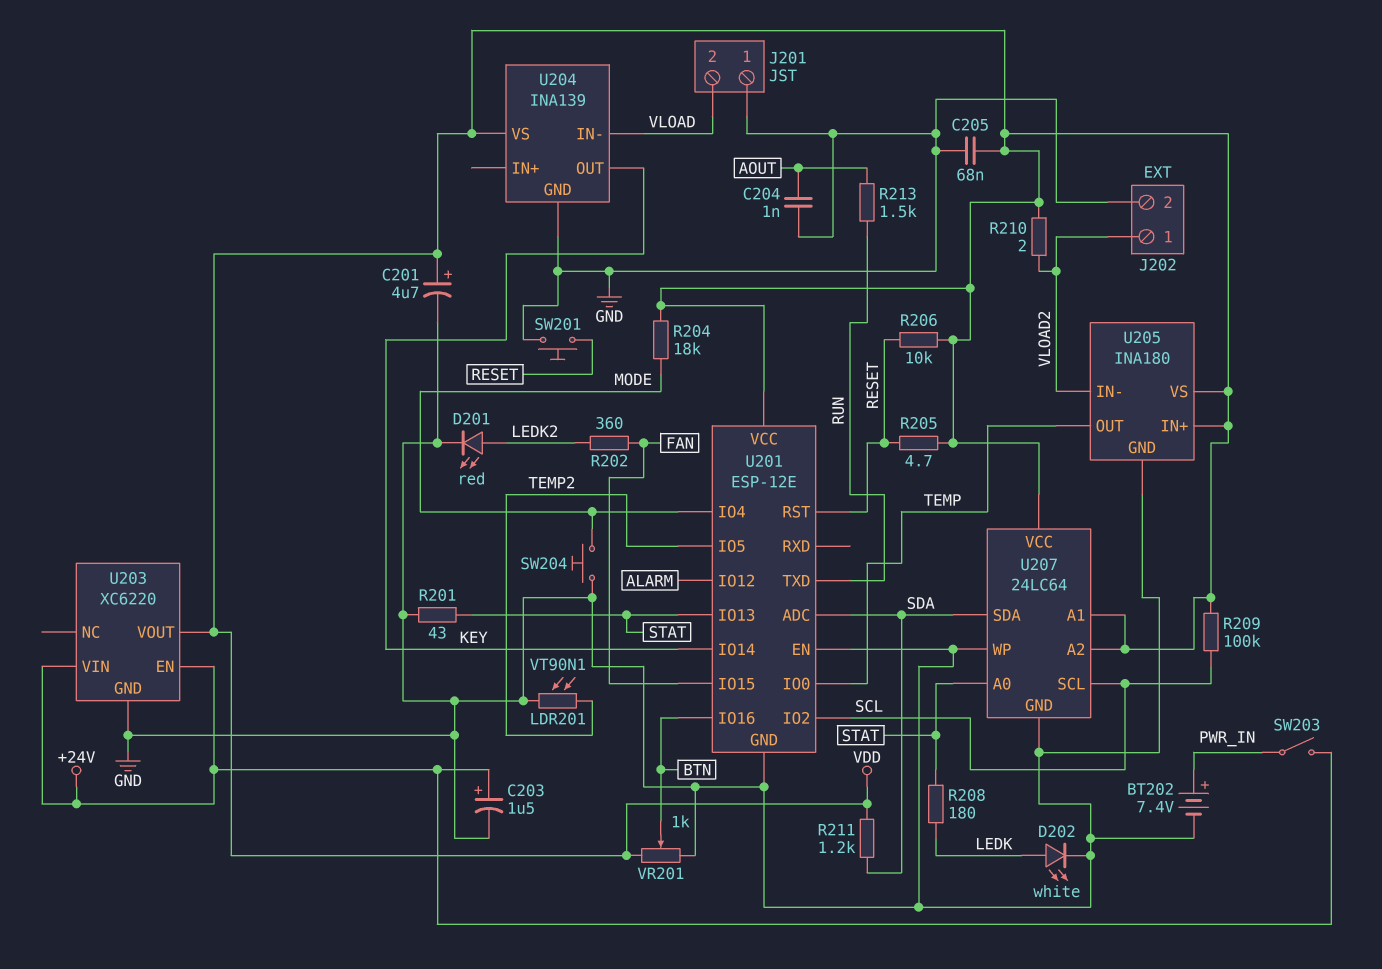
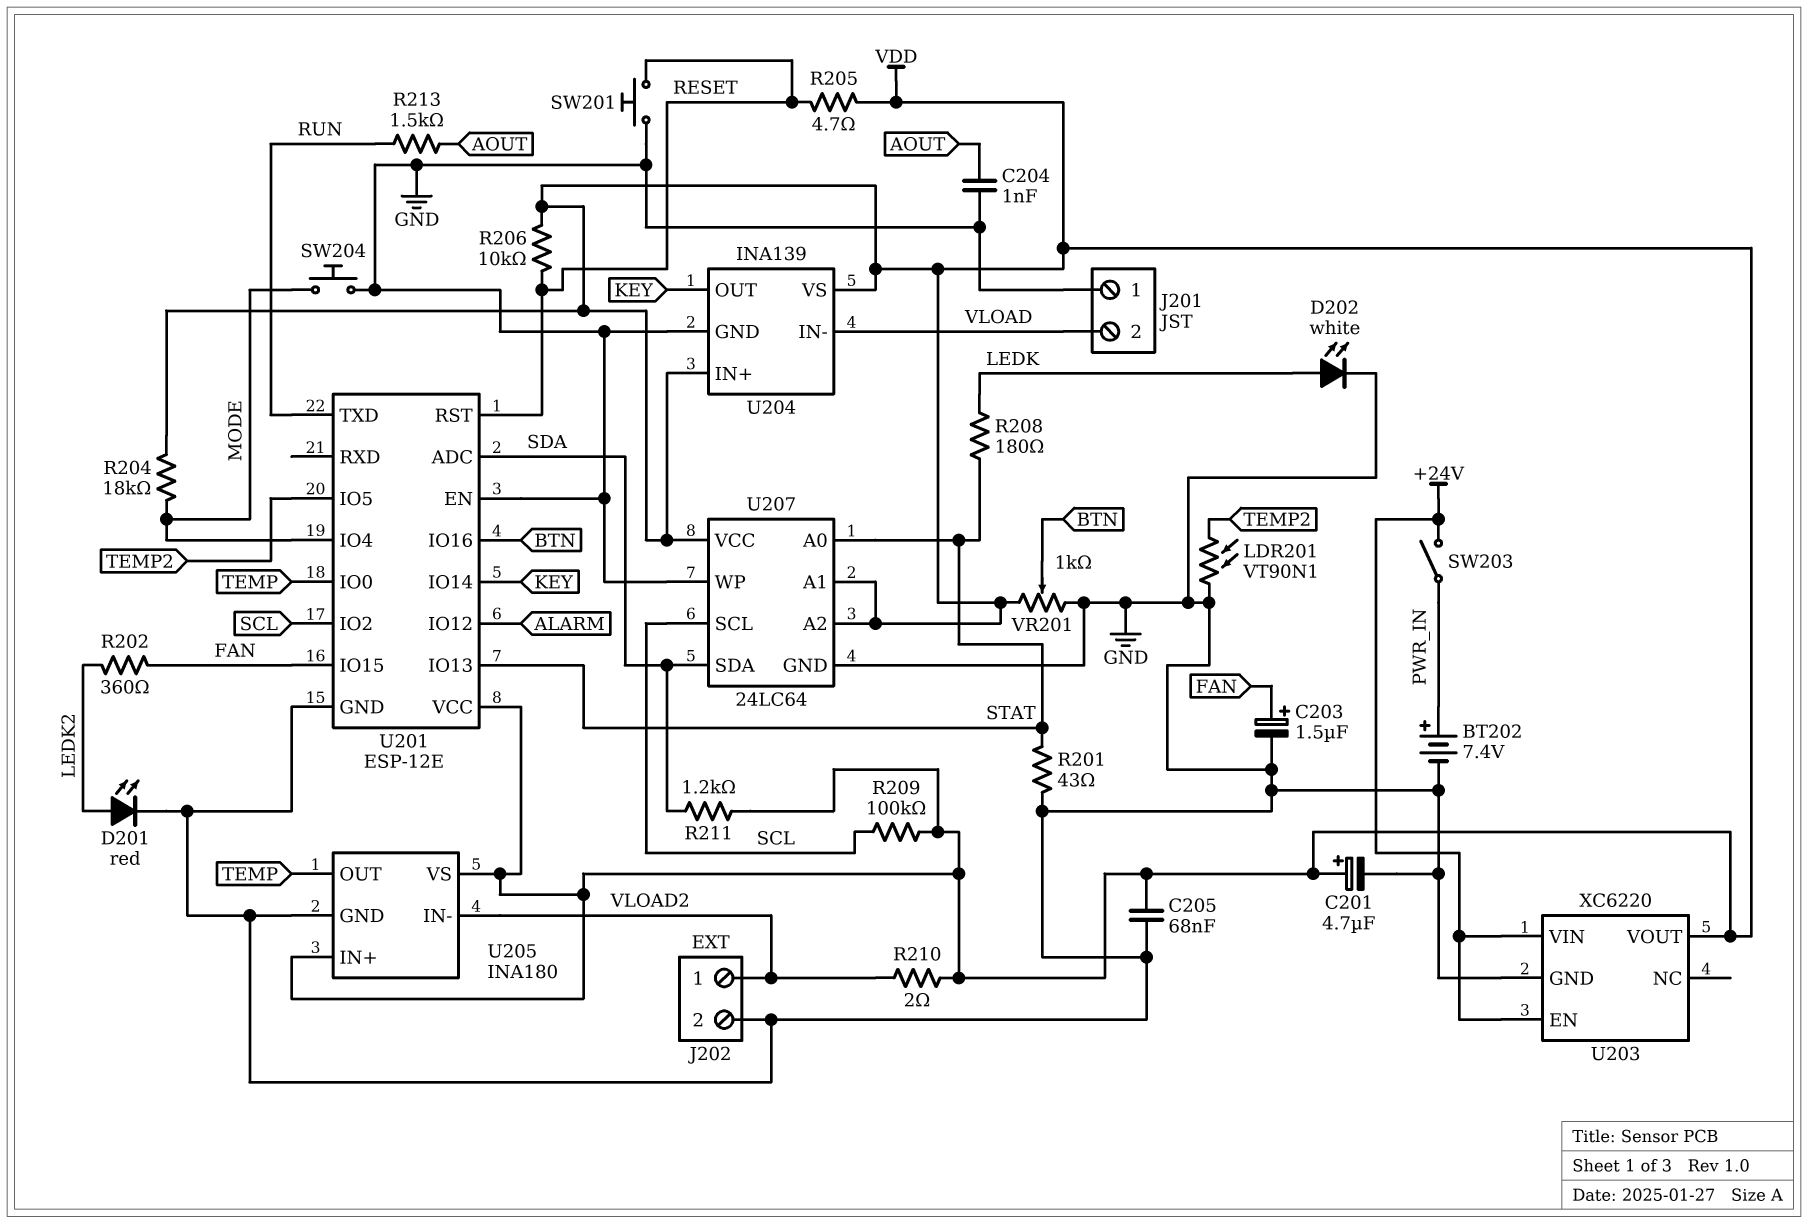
C203: 1.5uF (plus +24V, minus GND) -> 1.5uF (plus FAN, minus GND)
U204 pin IN+: none -> VDD

